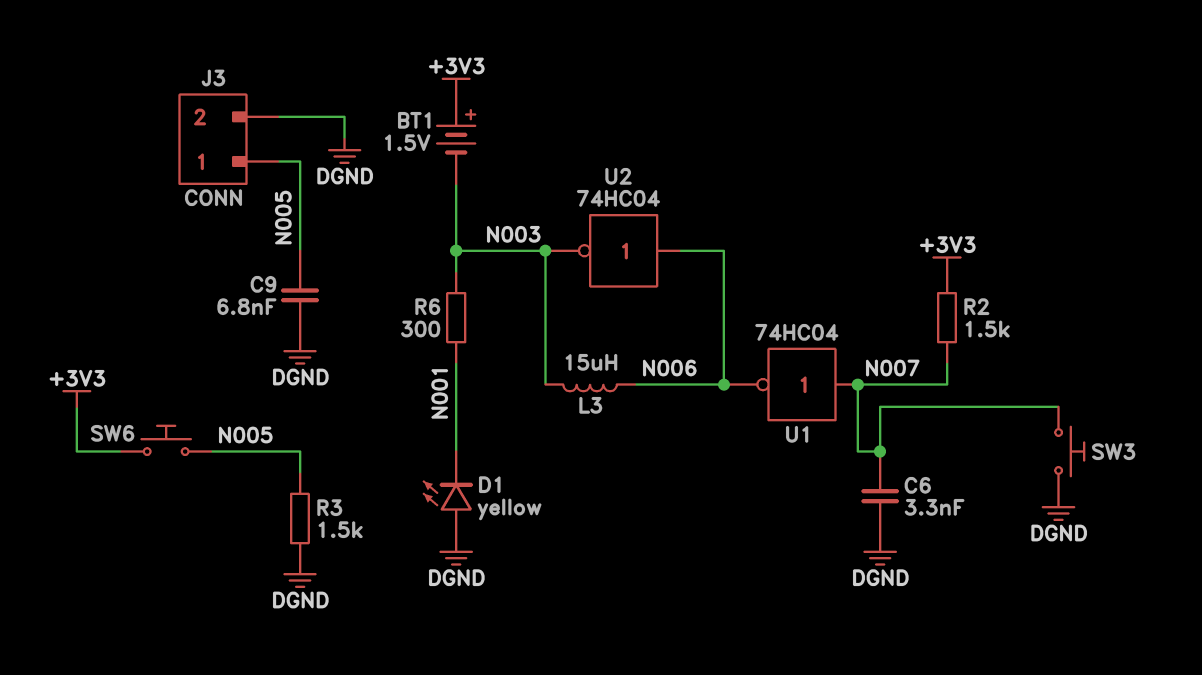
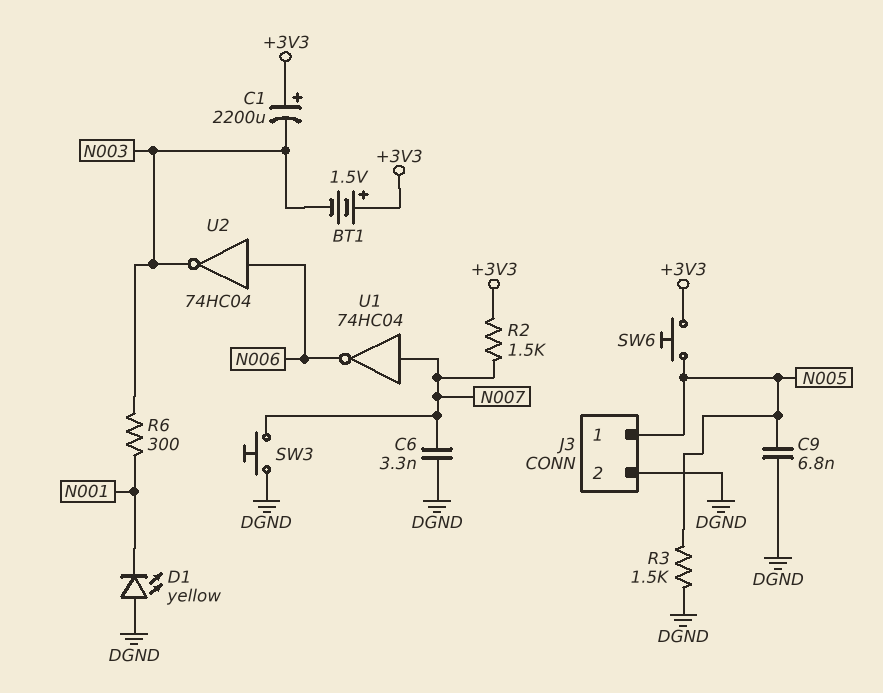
C1: none -> 2200uF (plus +3V3, minus N003)
L3: 15uH (N003, N006) -> none

